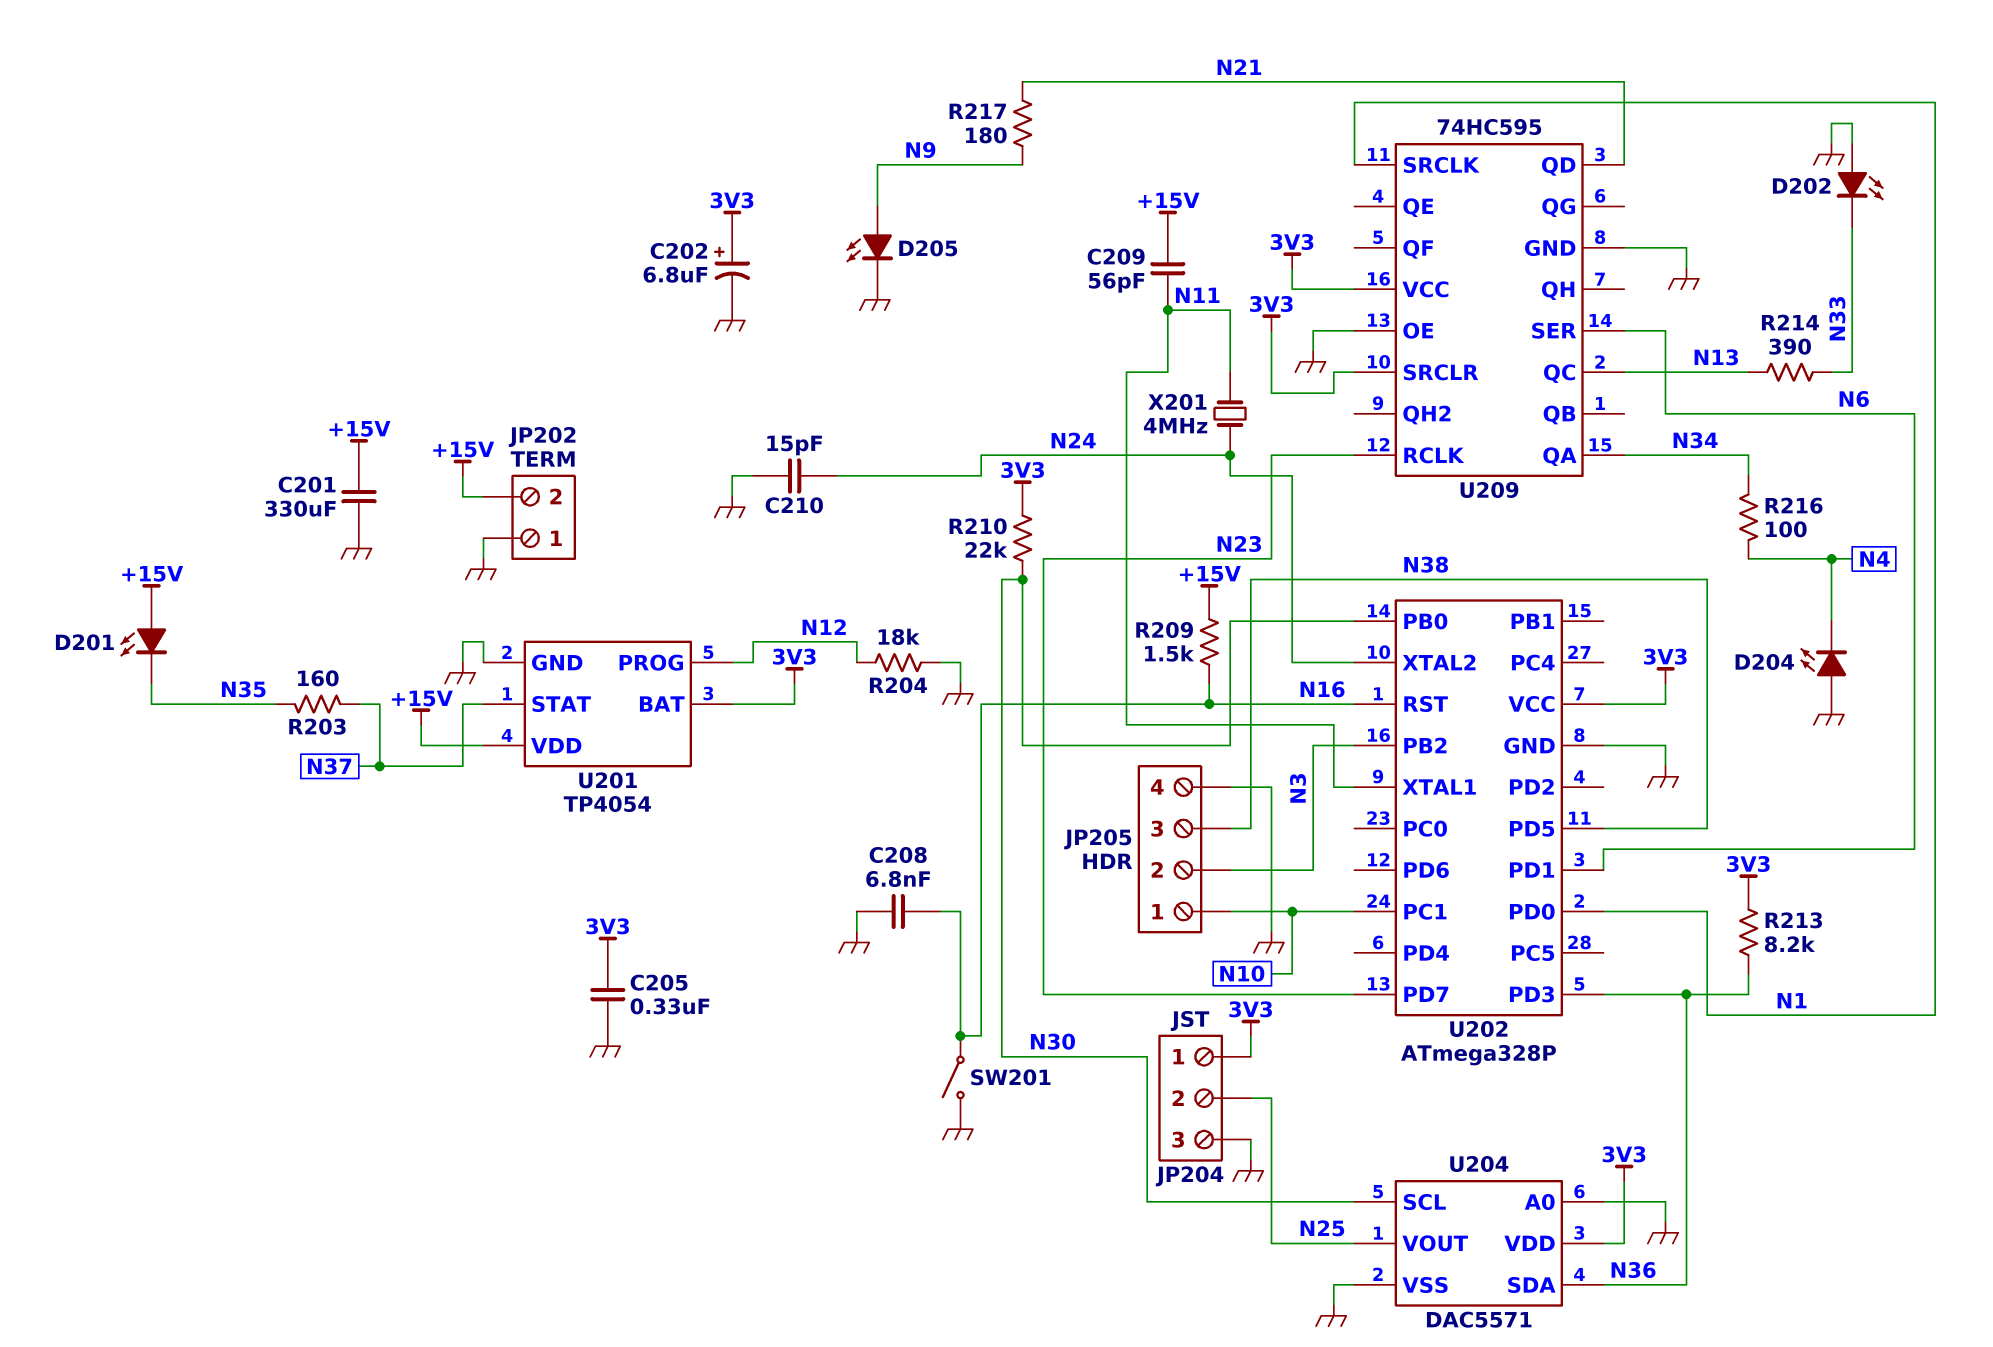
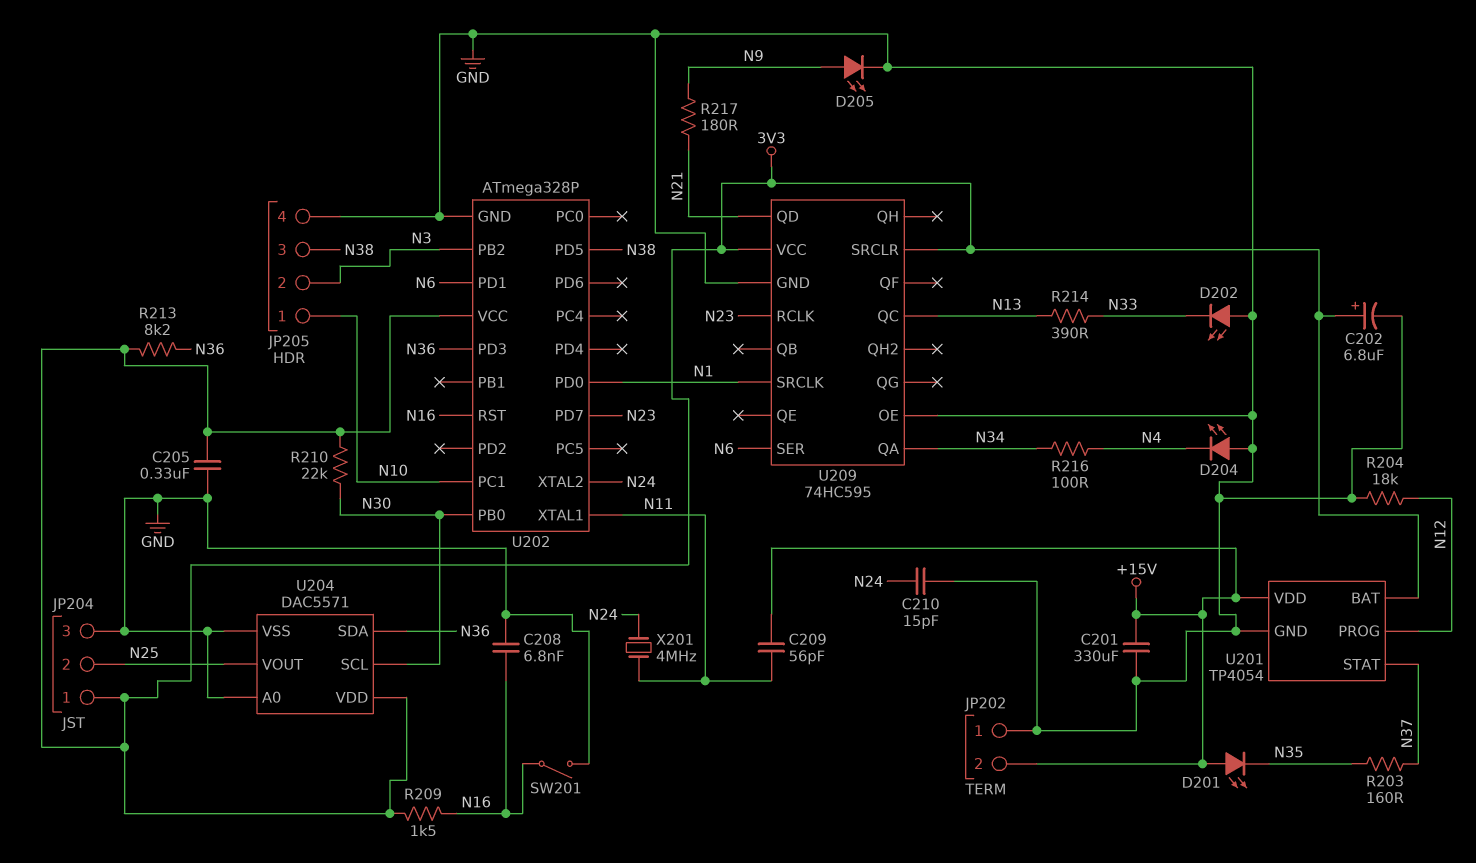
R209: 1.5k (+15V, N16) -> 1.5k (3V3, N16)

